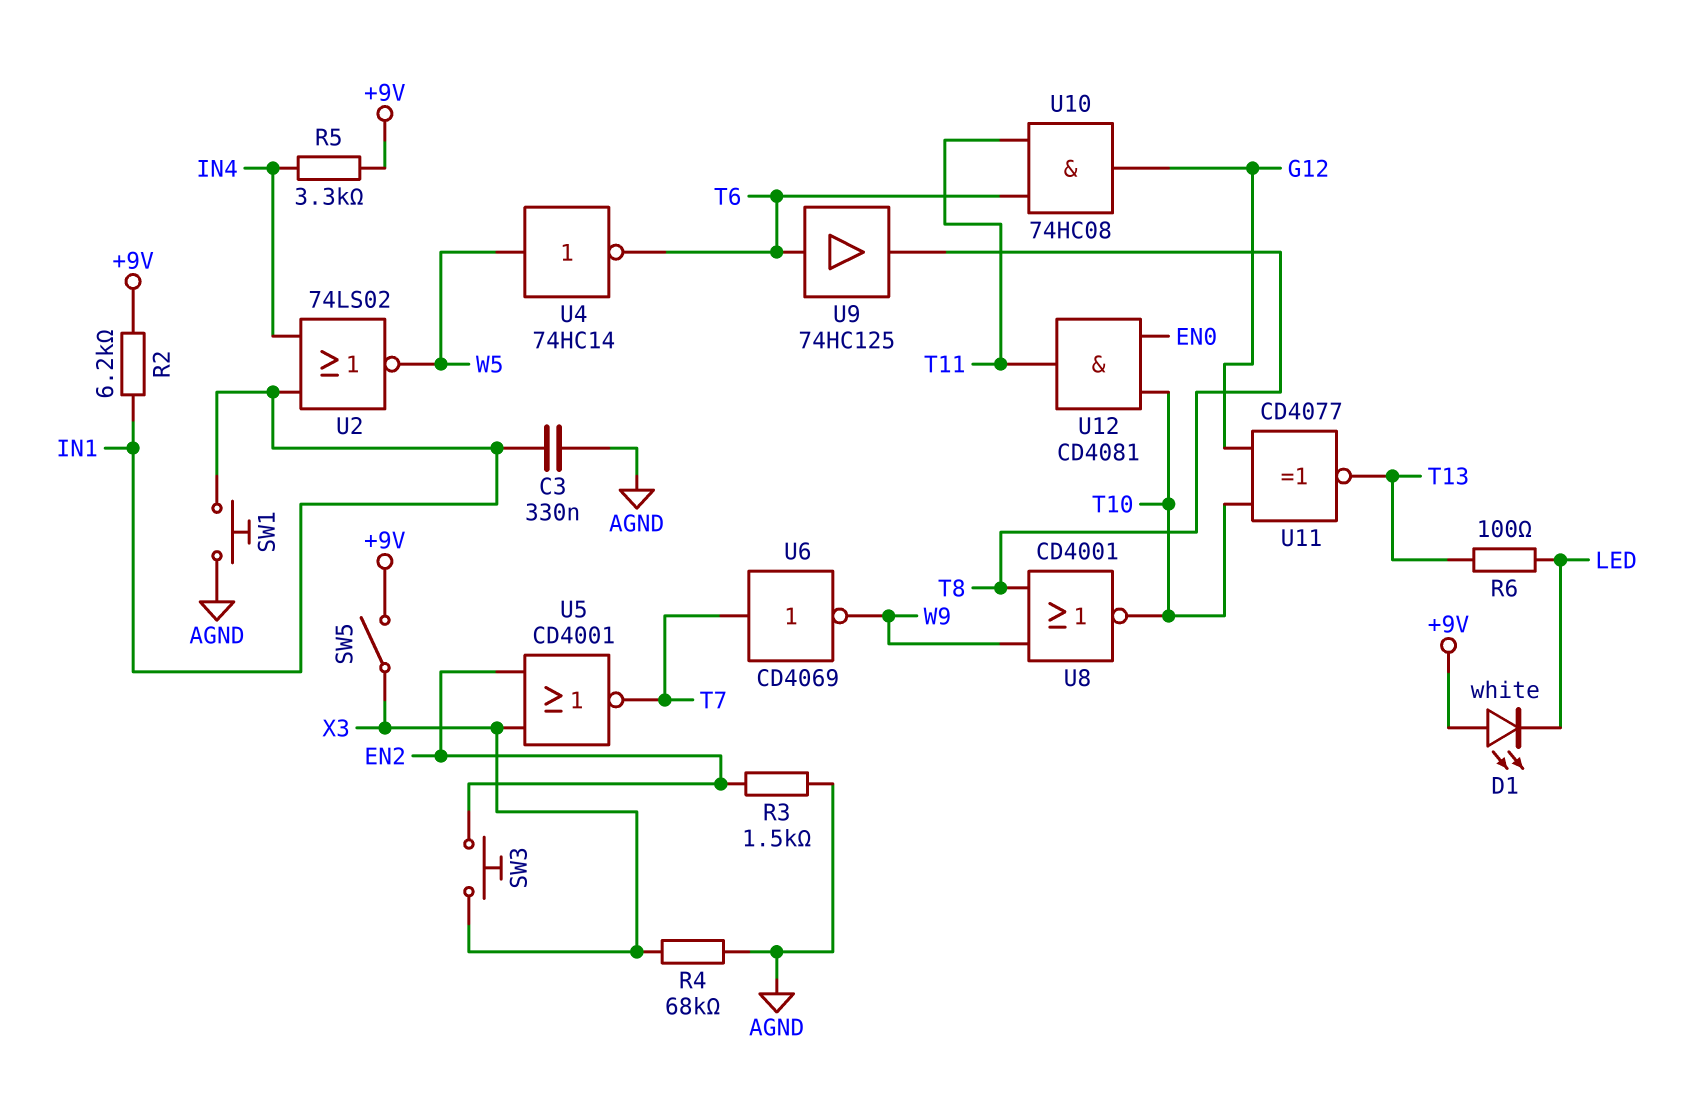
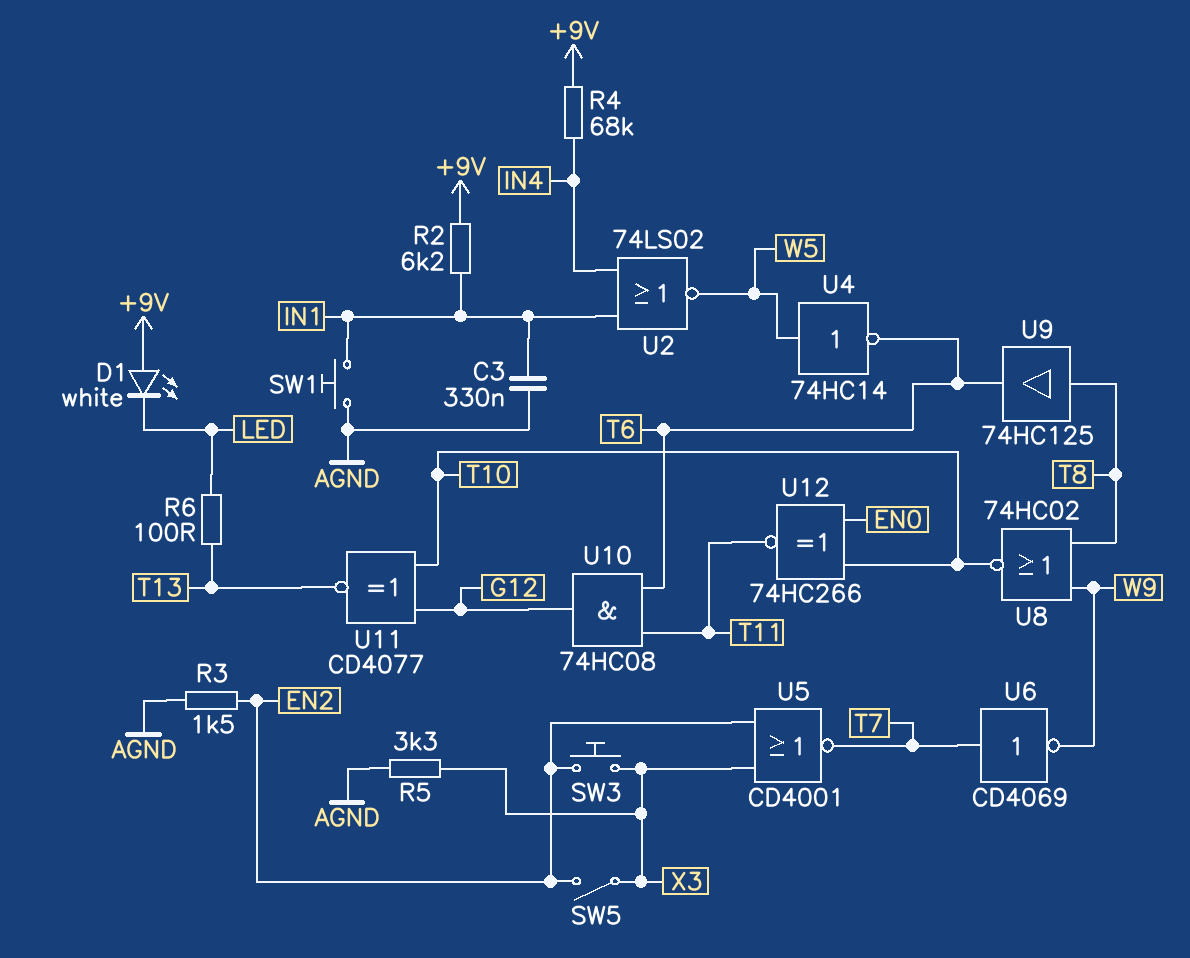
R4: 68k (AGND, X3) -> 68k (+9V, IN4)
R5: 3.3k (+9V, IN4) -> 3.3k (AGND, X3)
SW5: switch (+9V, X3) -> switch (EN2, X3)
U8: NOR CD4001 (in T8, in W9, out T10) -> NOR 74HC02 (in T8, in W9, out T10)
U9: buffer 74HC125 (in T6, out T8) -> buffer 74HC125 (in T8, out T6)
U12: AND CD4081 (in EN0, in T10, out T11) -> XNOR 74HC266 (in EN0, in T10, out T11)

